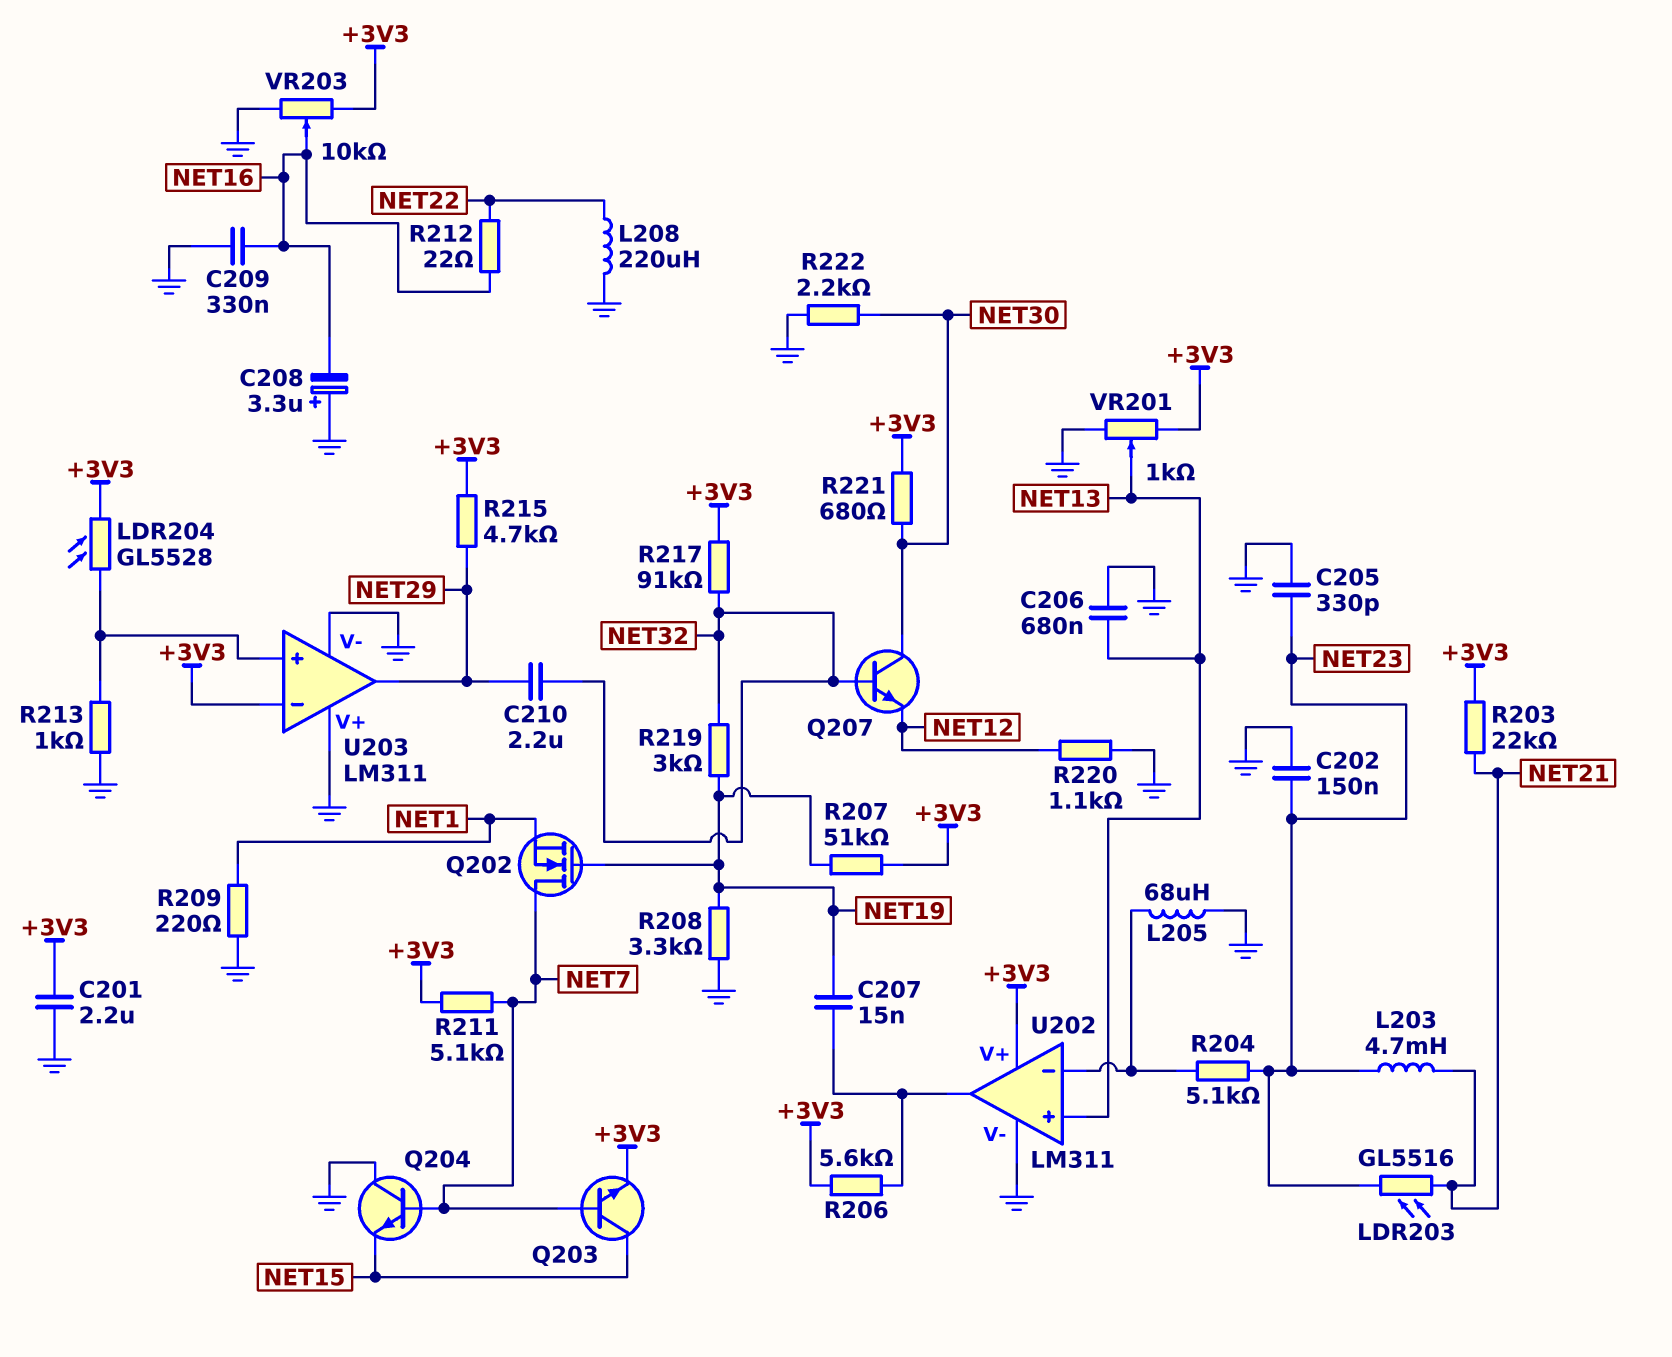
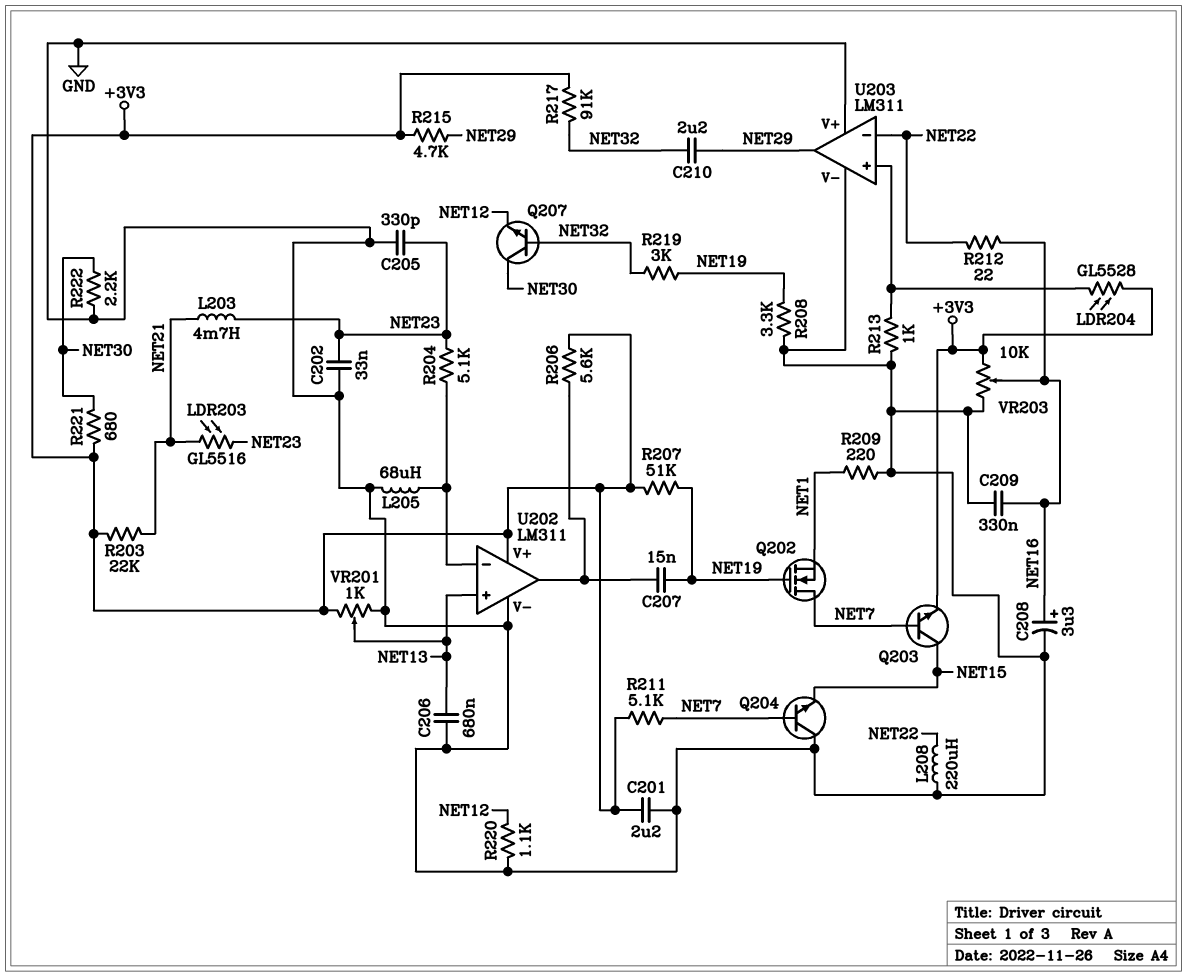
C202: 150nF (GND, NET23) -> 33nF (GND, NET23)
C208: 3.3uF (plus GND, minus NET16) -> 3.3uF (plus NET16, minus GND)
U203 pin in-: +3V3 -> NET22

